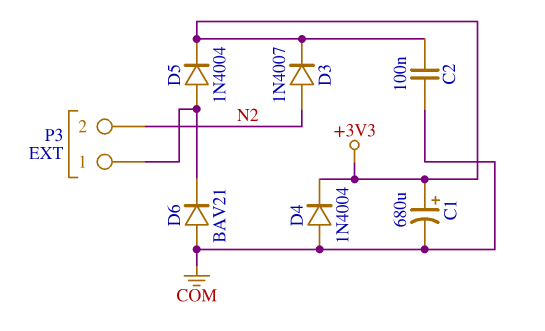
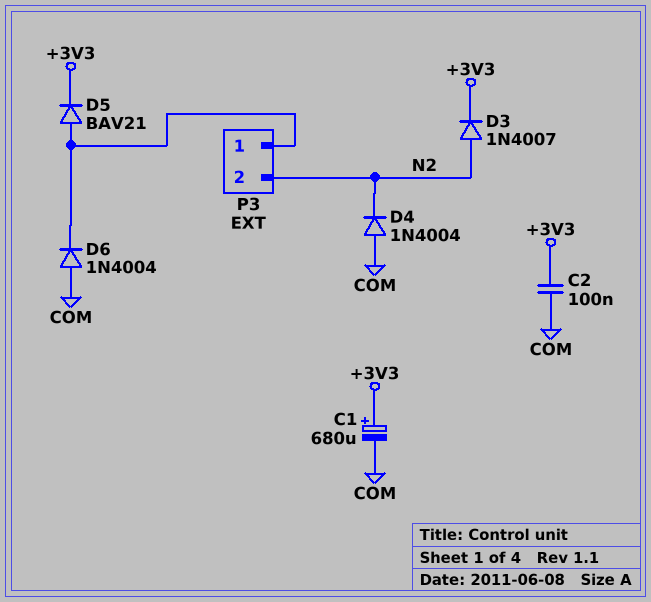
D4: diode 1N4004 (A COM, K +3V3) -> diode 1N4004 (A COM, K N2)
D5: diode 1N4004 (A P3/1, K +3V3) -> diode BAV21 (A P3/1, K +3V3)
D6: diode BAV21 (A COM, K P3/1) -> diode 1N4004 (A COM, K P3/1)

